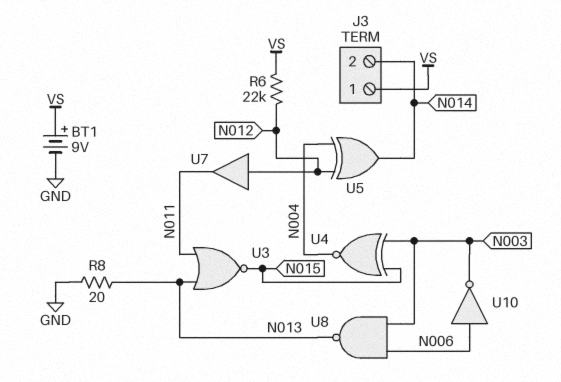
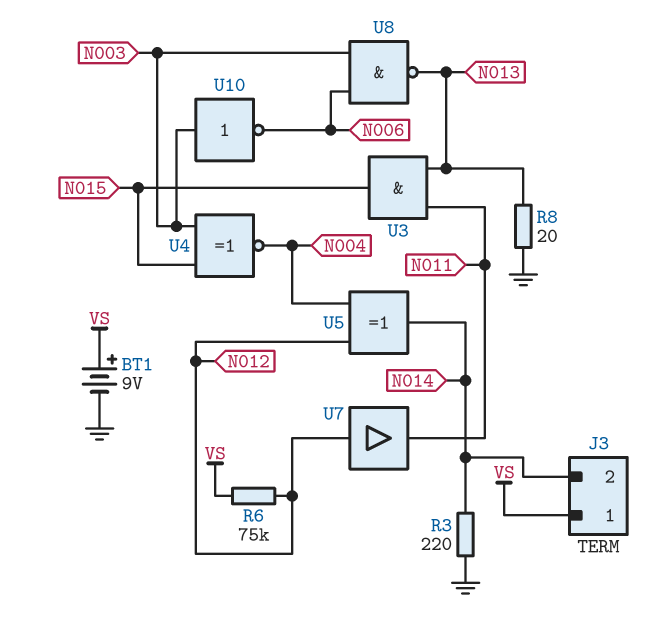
R3: none -> 220 (GND, N014)
R6: 22k (N012, VS) -> 75k (N012, VS)
U3: NOR (in N011, in N013, out N015) -> AND (in N011, in N013, out N015)
U10: NOT (in N006, out N003) -> NOT (in N003, out N006)

